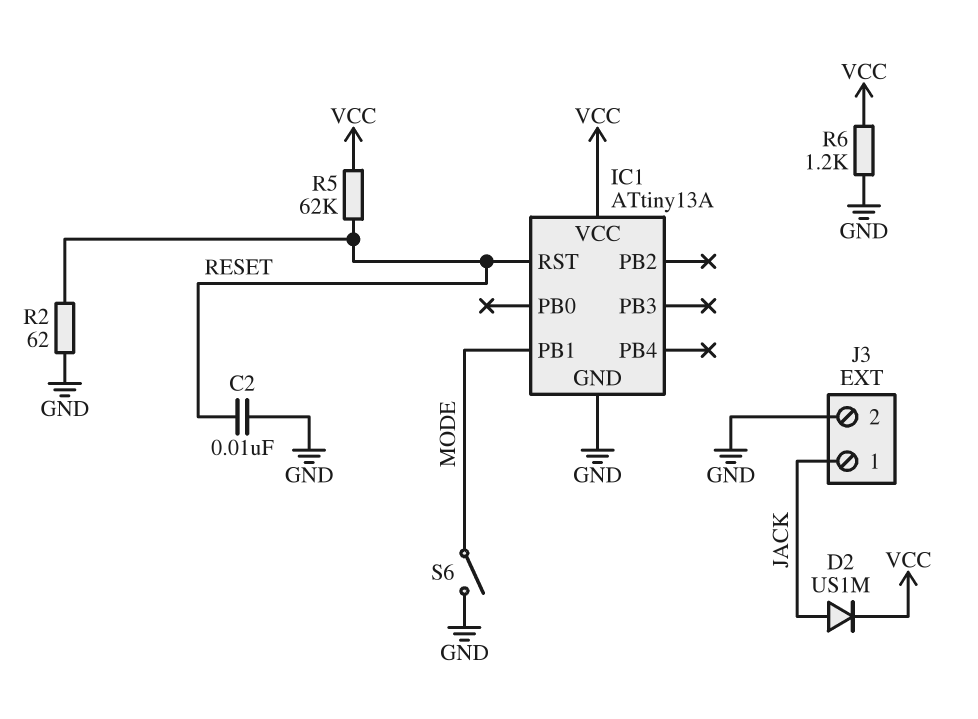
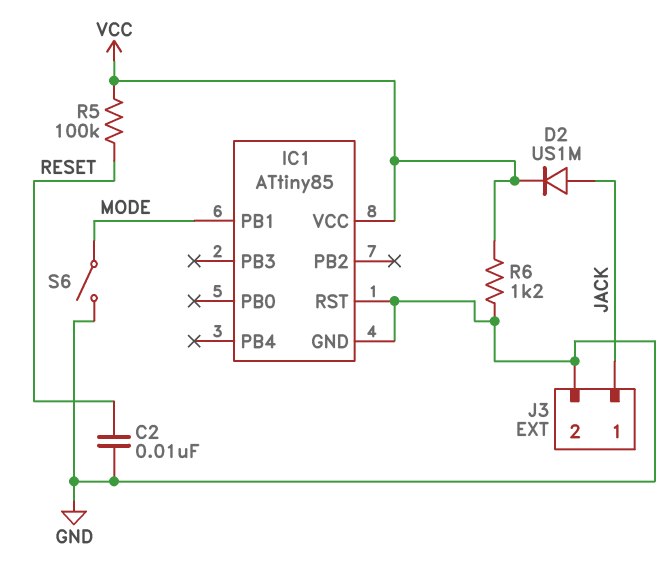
IC1: ATtiny13A -> ATtiny85
IC1 pin RST: RESET -> GND
R2: 62 (GND, RESET) -> none
R5: 62k (RESET, VCC) -> 100k (RESET, VCC)

